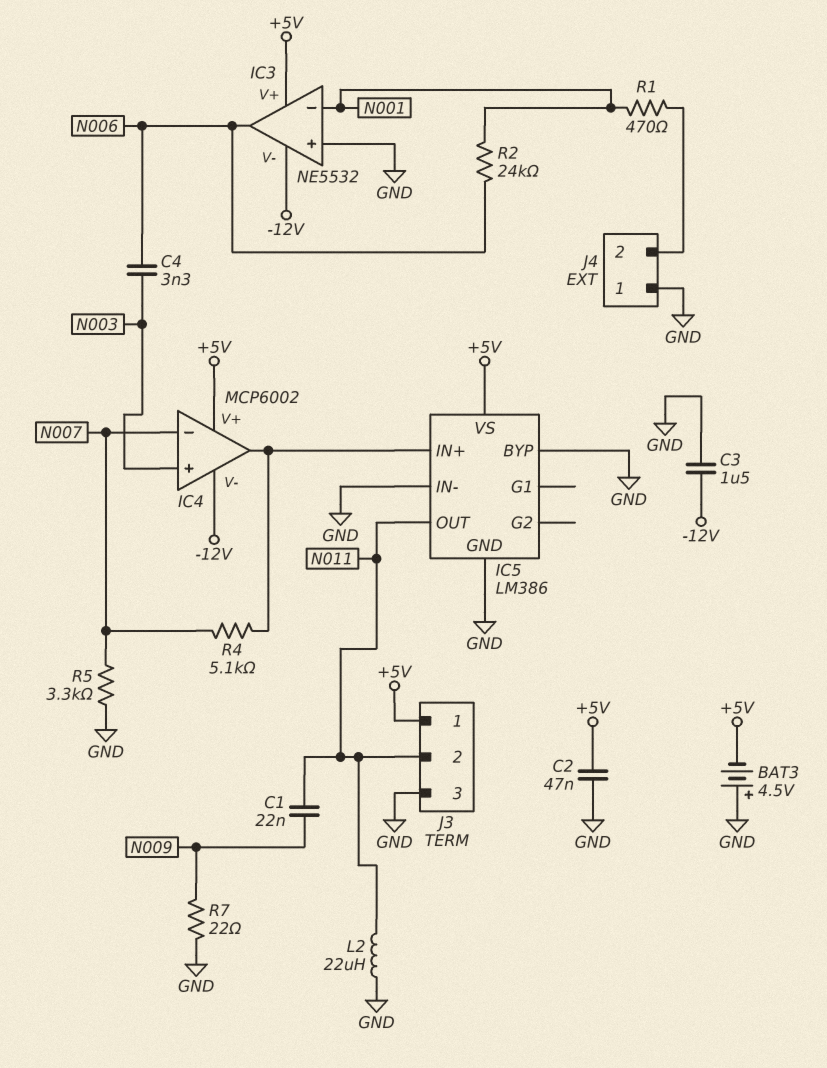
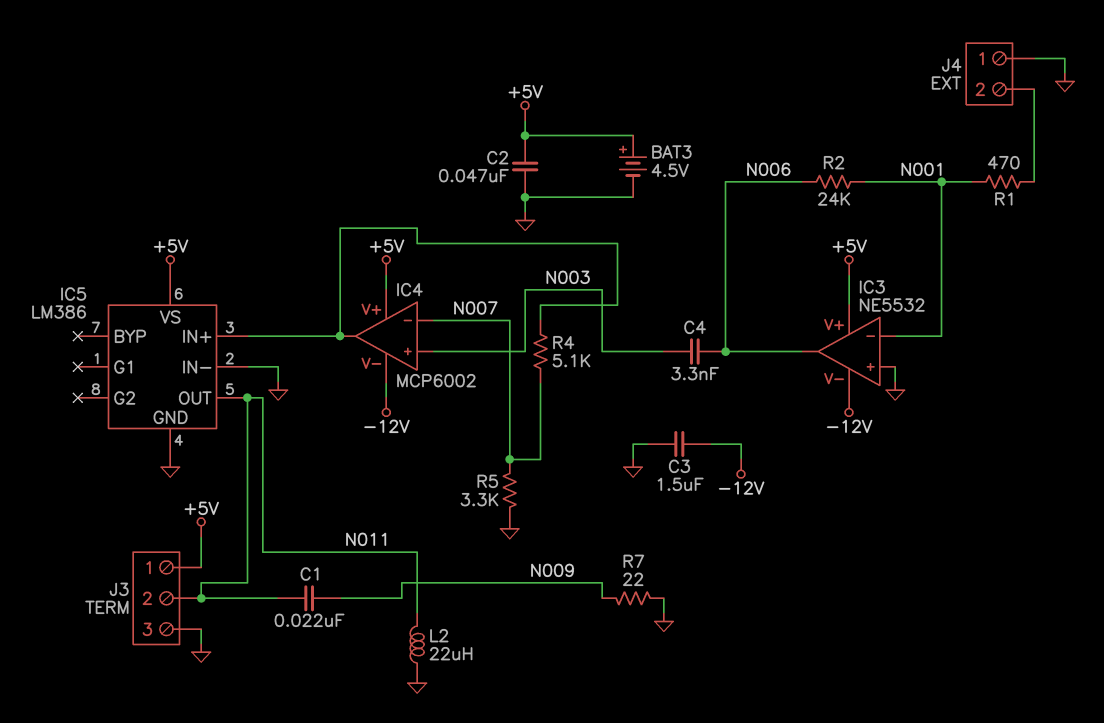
BAT3: 4.5V (plus GND, minus +5V) -> 4.5V (plus +5V, minus GND)
IC5 pin BYP: GND -> none

